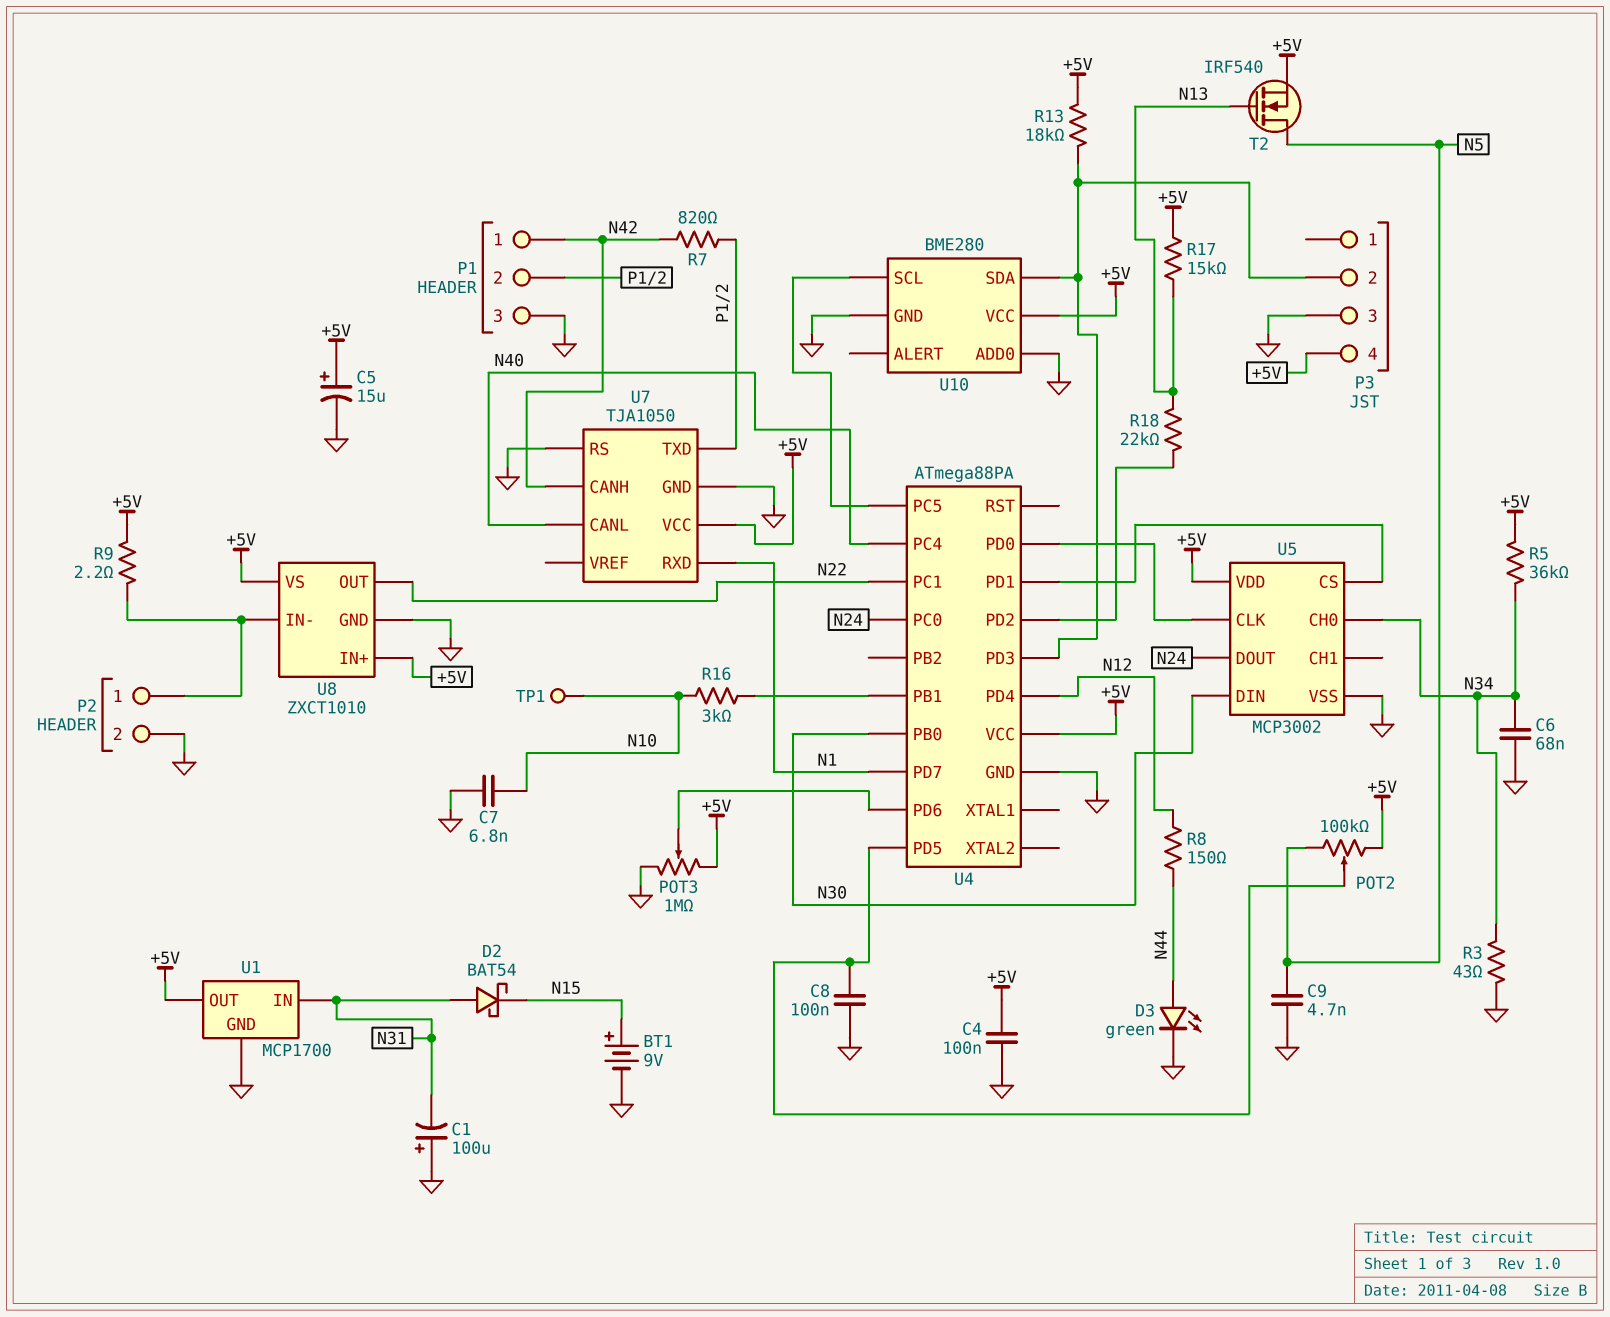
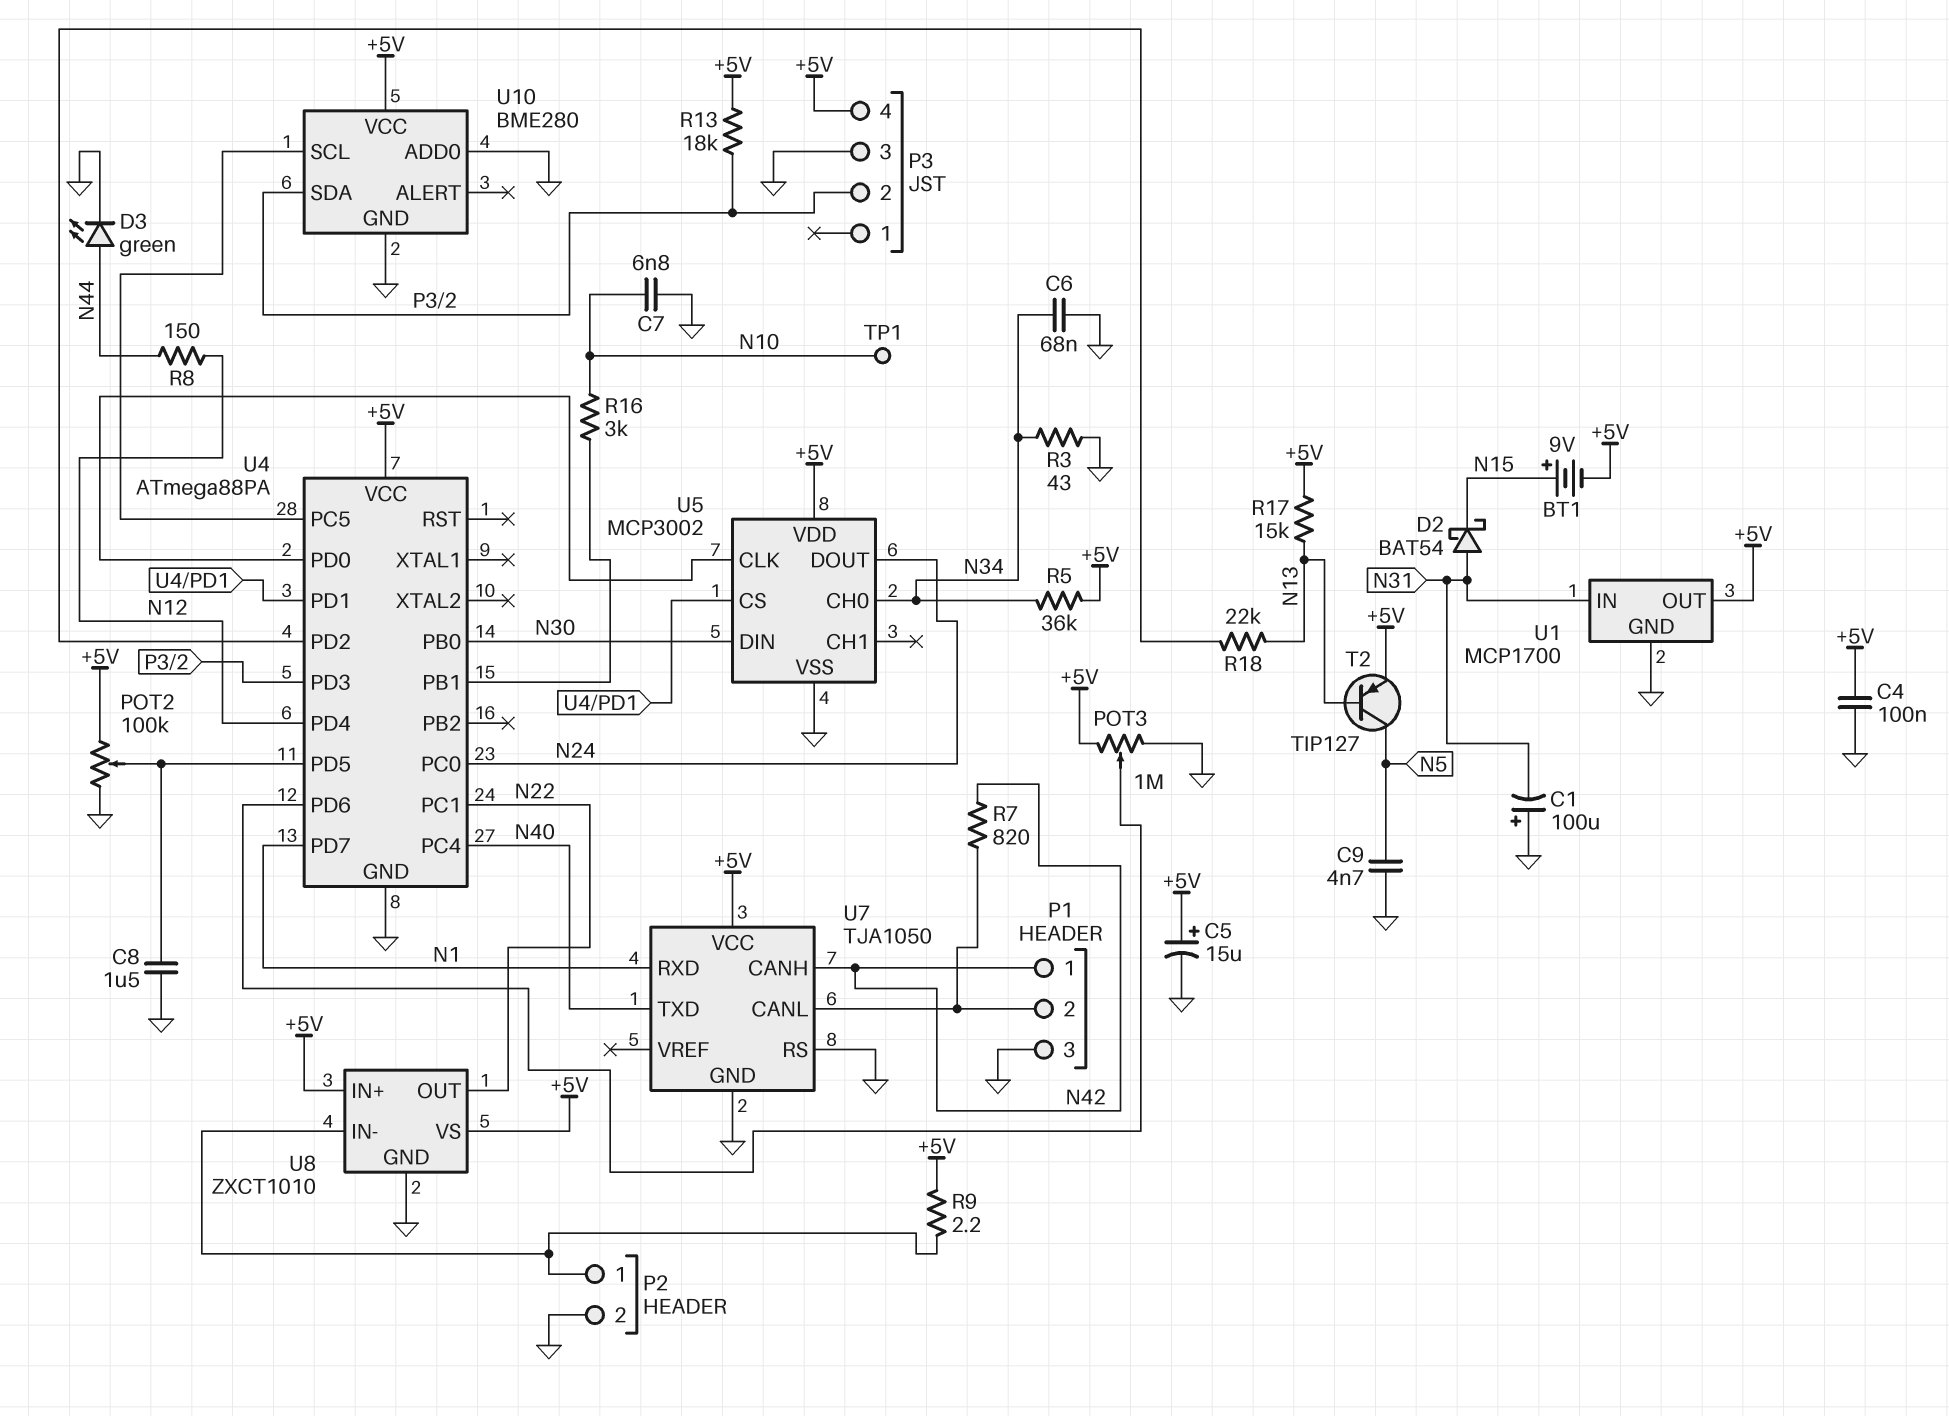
BT1: 9V (plus N15, minus GND) -> 9V (plus N15, minus +5V)
C8: 100nF (GND, U4/PD5) -> 1.5uF (GND, U4/PD5)
POT2: 100k (+5V, N5, wiper U4/PD5) -> 100k (+5V, GND, wiper U4/PD5)
T2: NMOS IRF540 (G N13, D N5, S +5V) -> PNP TIP127 (B N13, C N5, E +5V)
U7 pin CANL: N40 -> P1/2
U7 pin TXD: P1/2 -> N40

